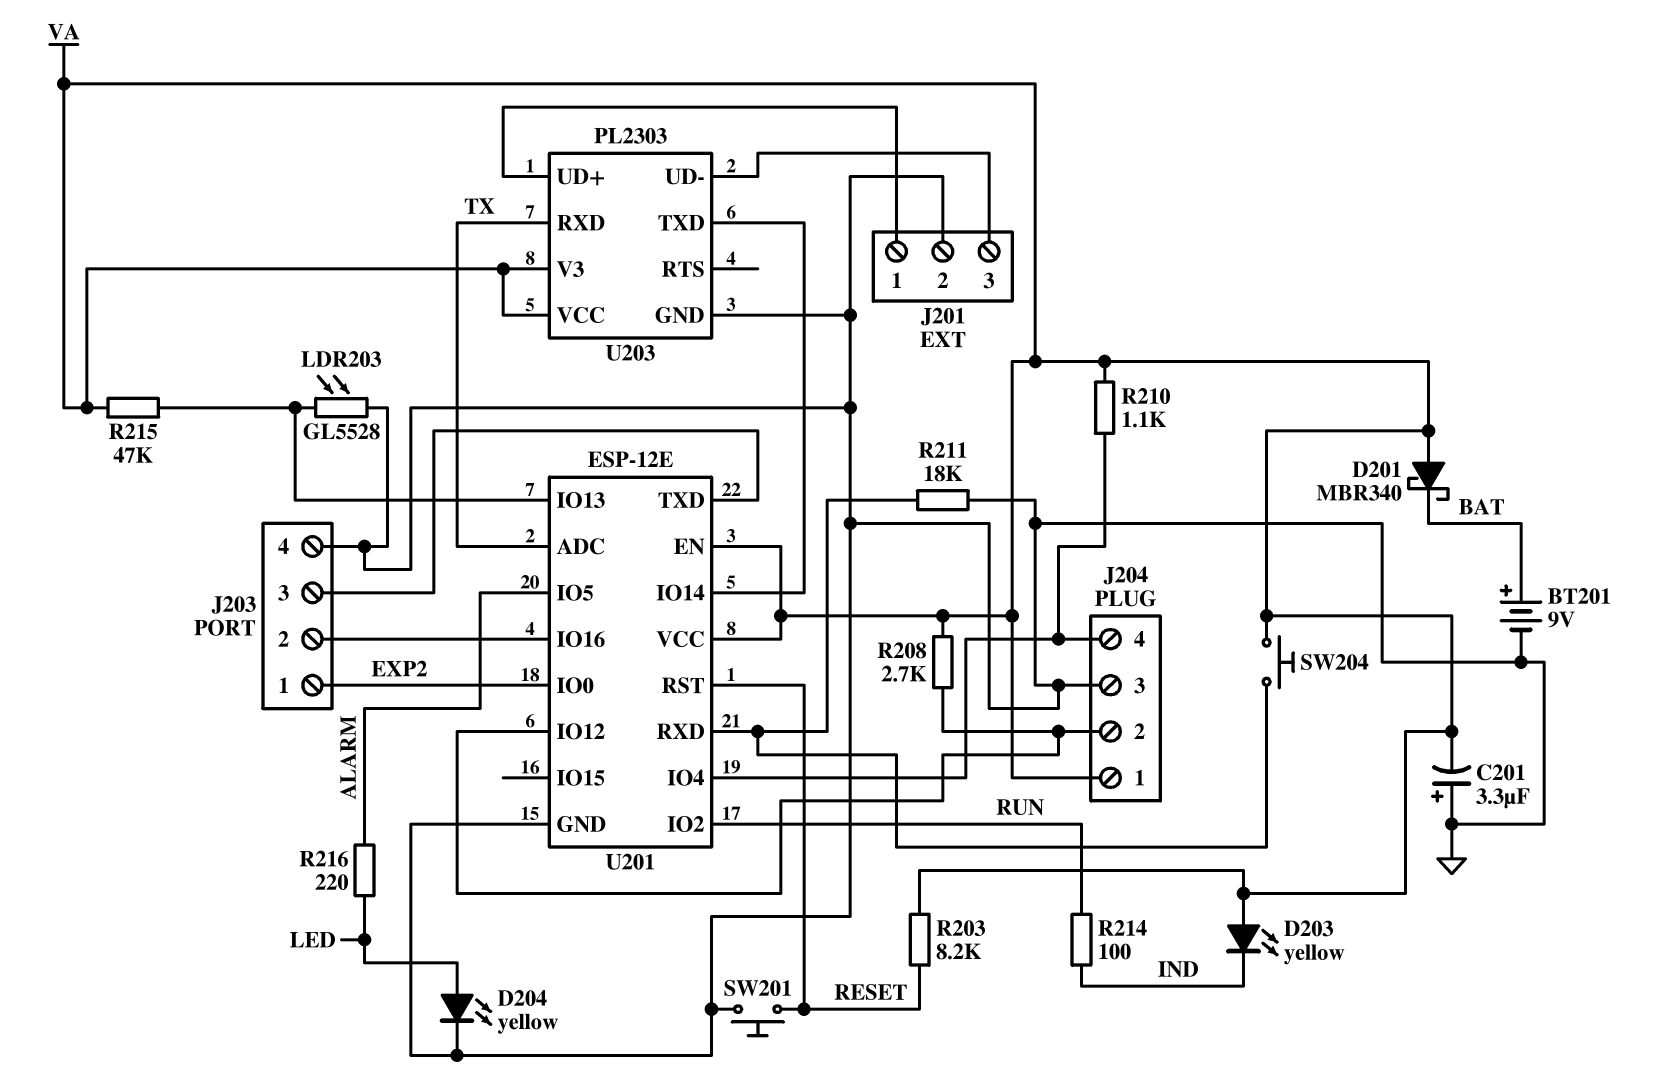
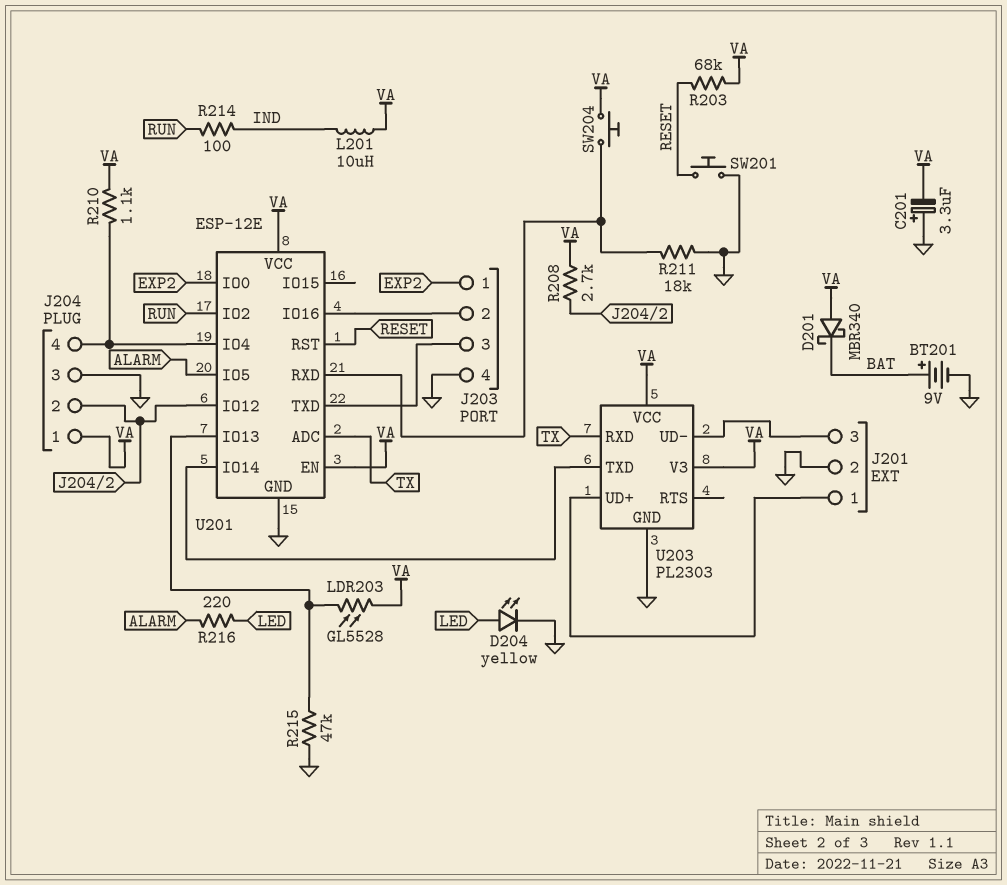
D203: LED yellow (A VA, K IND) -> none
L201: none -> 10uH (IND, VA)
LDR203: GL5528 (GND, U201/IO13) -> GL5528 (U201/IO13, VA)
R203: 8.2k (RESET, VA) -> 68k (RESET, VA)
R215: 47k (U201/IO13, VA) -> 47k (GND, U201/IO13)

